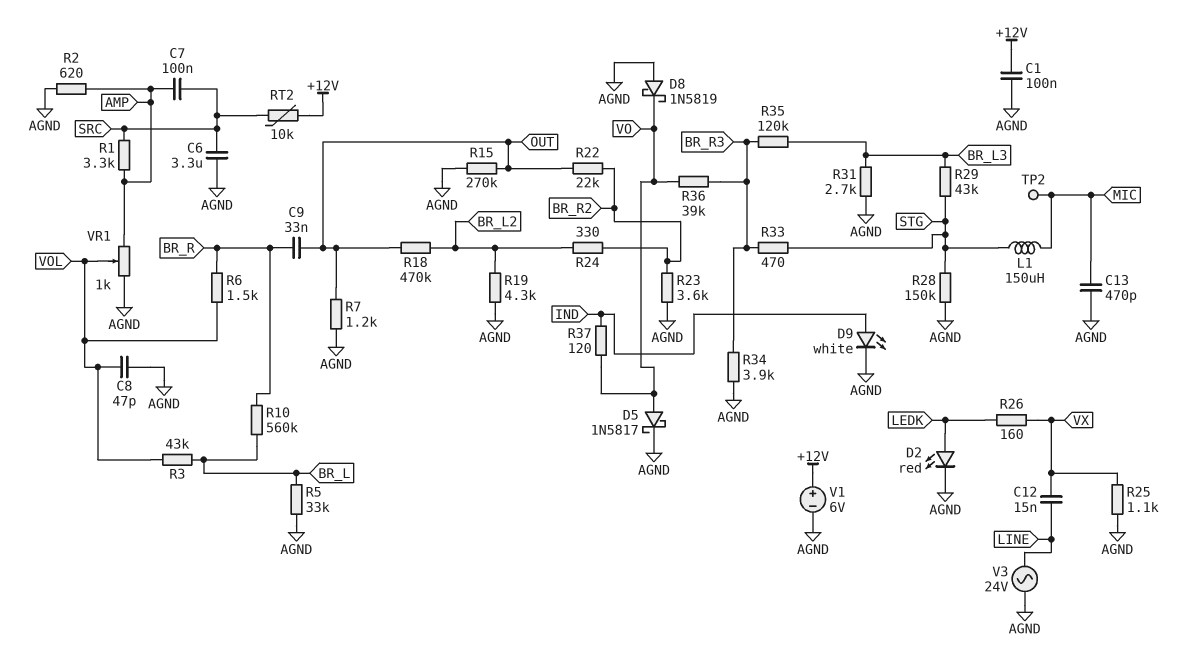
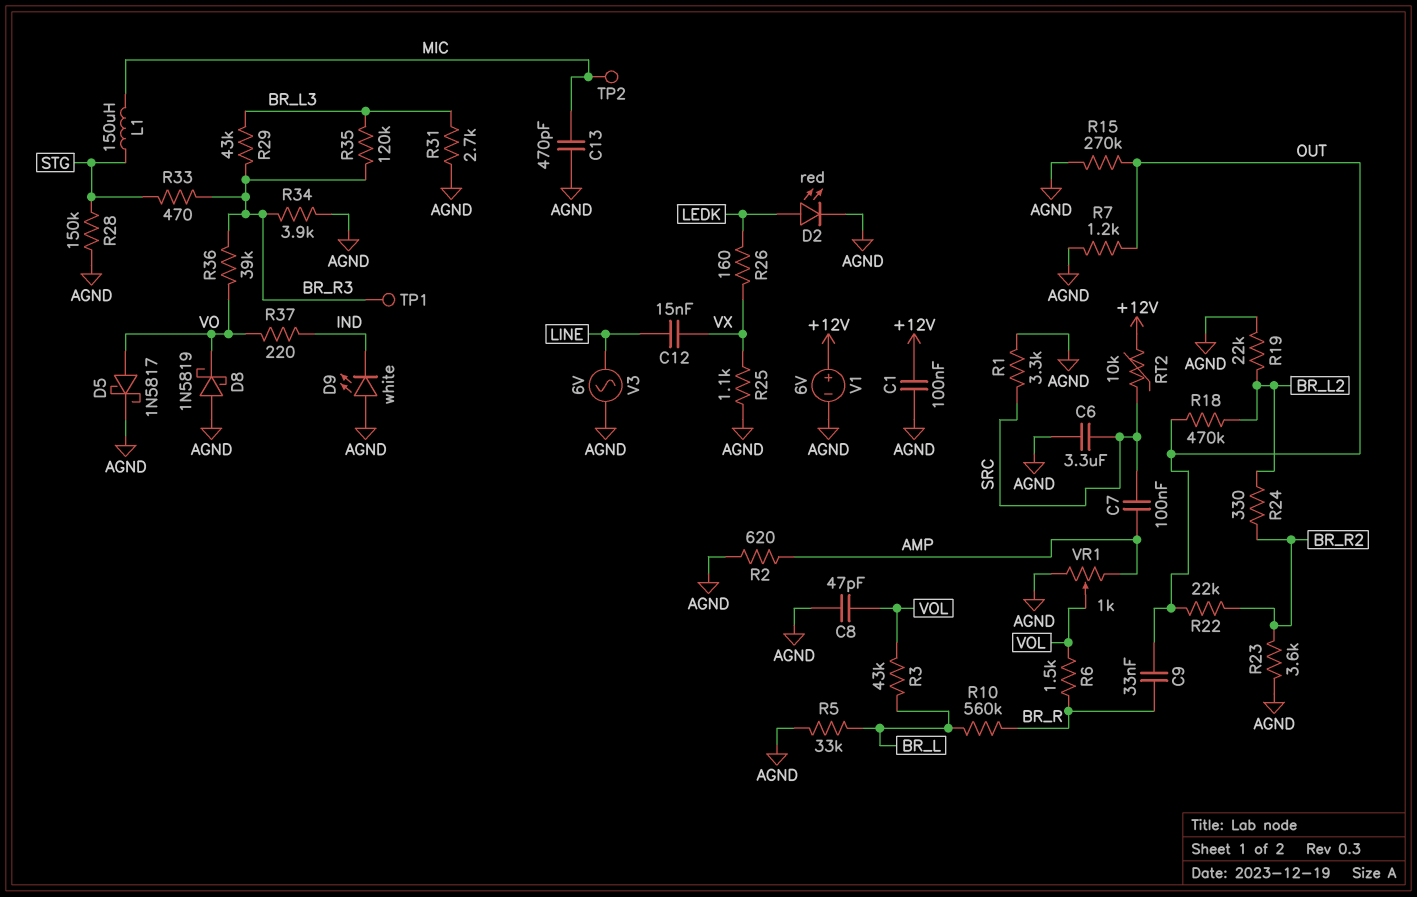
D9: LED white (A IND, K AGND) -> LED white (A AGND, K IND)
R1: 3.3k (AMP, SRC) -> 3.3k (AGND, SRC)
R19: 4.3k (AGND, BR_L2) -> 22k (AGND, BR_L2)
R29: 43k (BR_L3, STG) -> 43k (BR_L3, BR_R3)
R37: 120 (IND, VO) -> 220 (IND, VO)
TP1: none -> test point (BR_R3)
V3: AC 24V (AGND, LINE) -> AC 6V (AGND, LINE)

